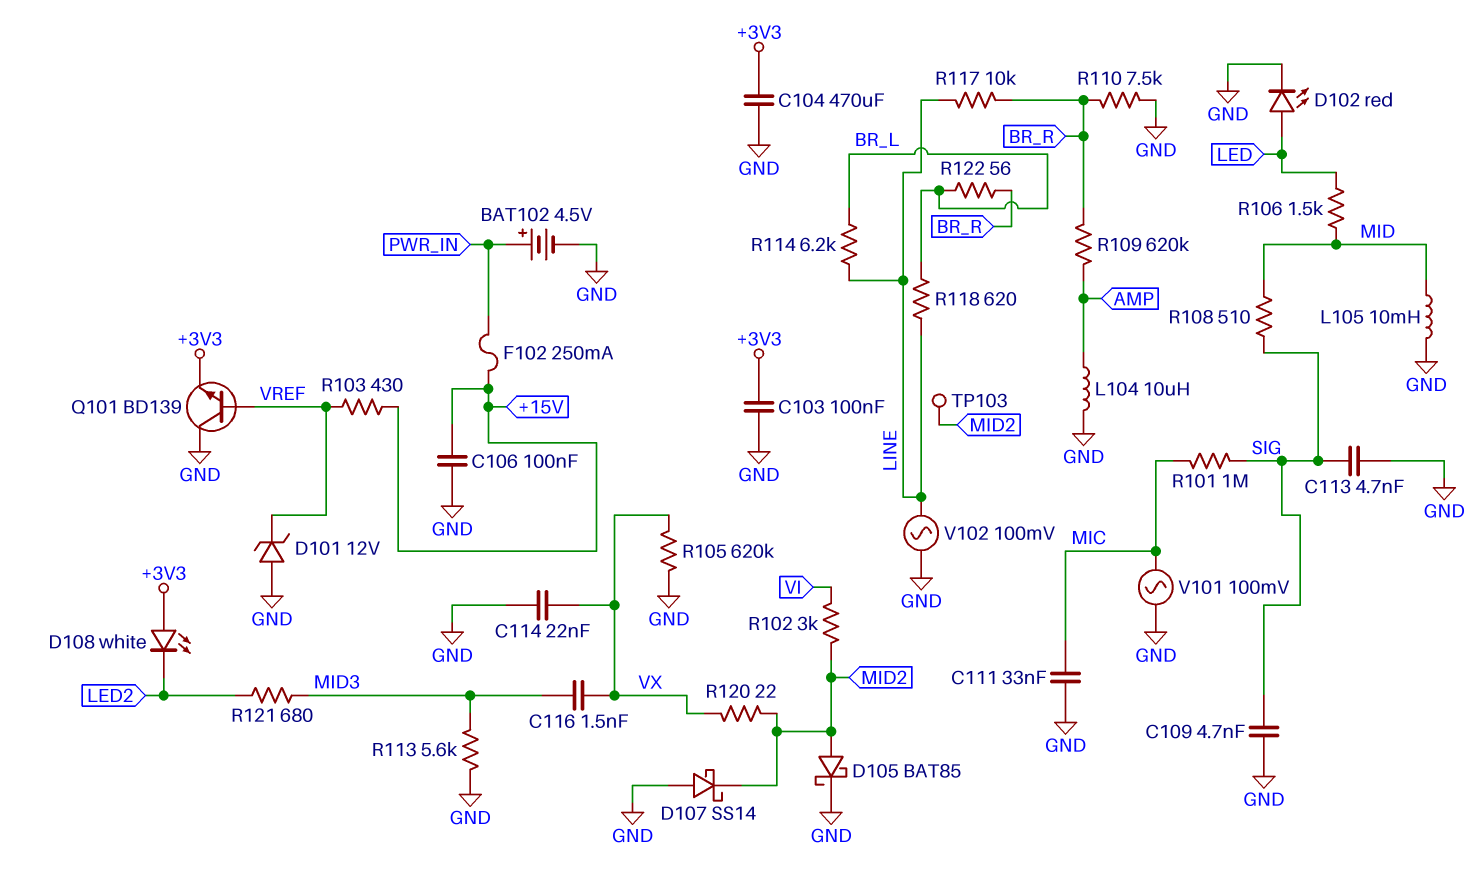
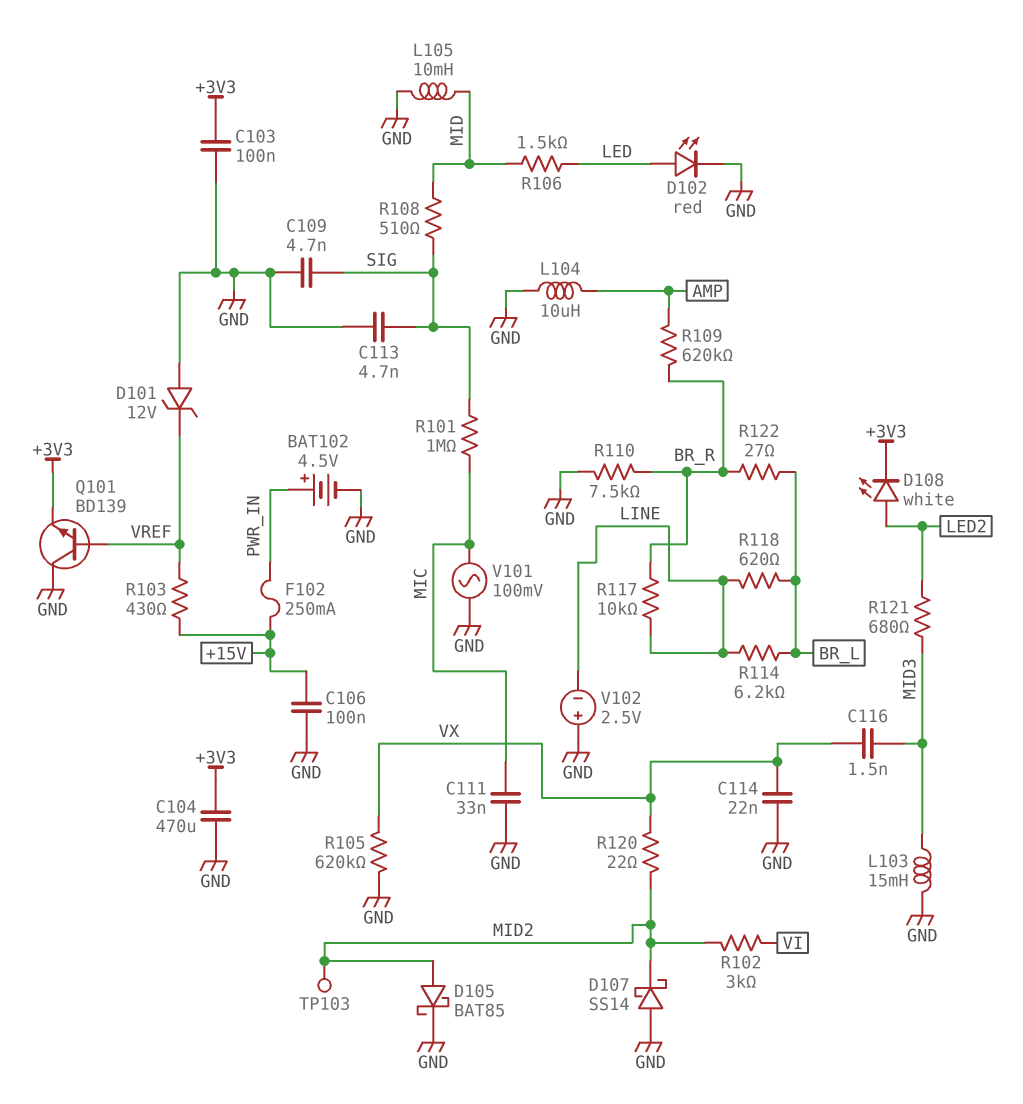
D108: LED white (A +3V3, K LED2) -> LED white (A LED2, K +3V3)
L103: none -> 15mH (GND, MID3)
R113: 5.6k (GND, MID3) -> none
R122: 56 (BR_L, BR_R) -> 27 (BR_L, BR_R)
V102: AC 100mV (GND, LINE) -> 2.5V (plus GND, minus LINE)

